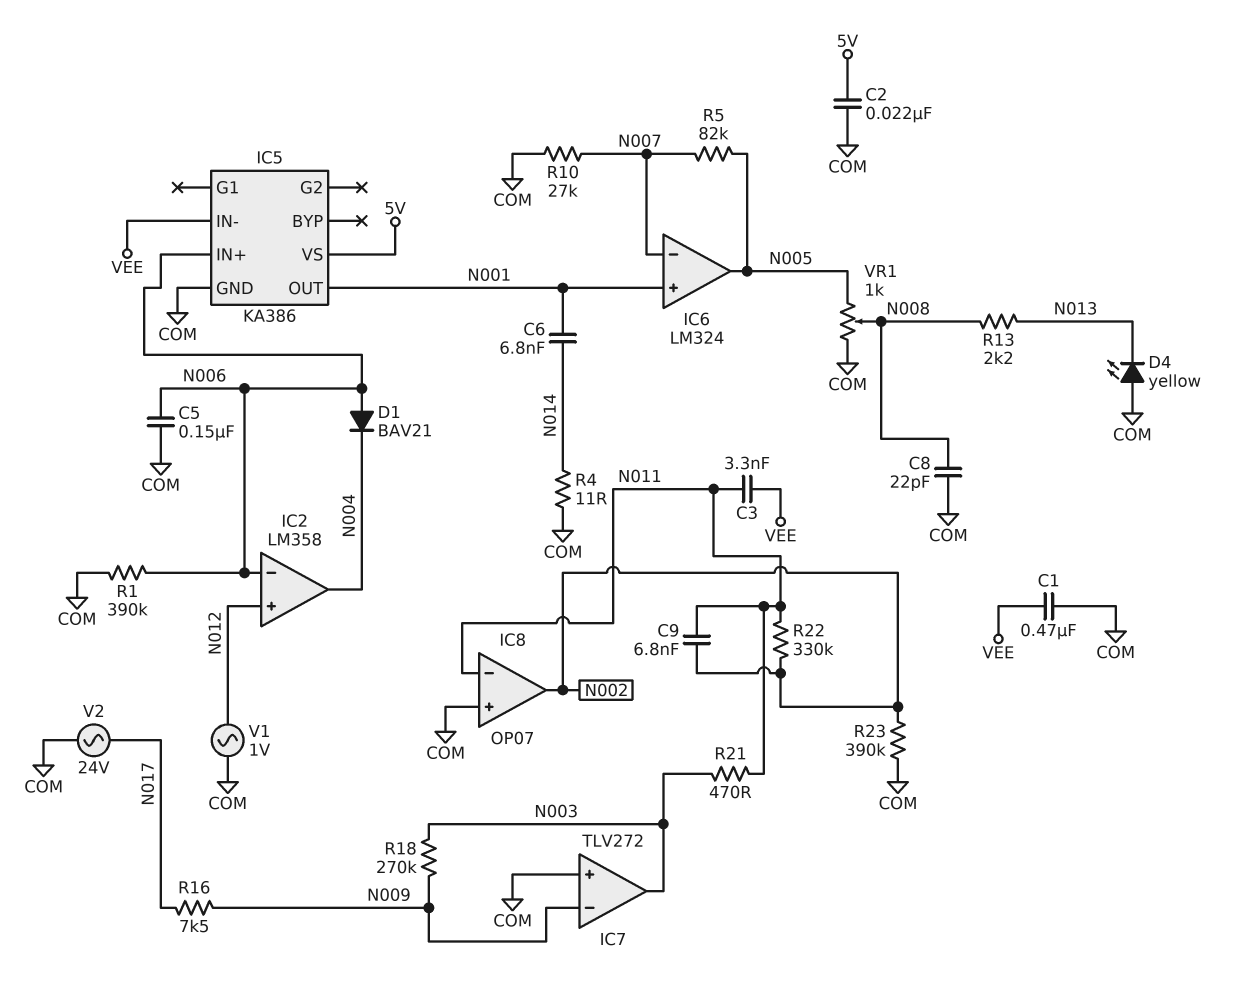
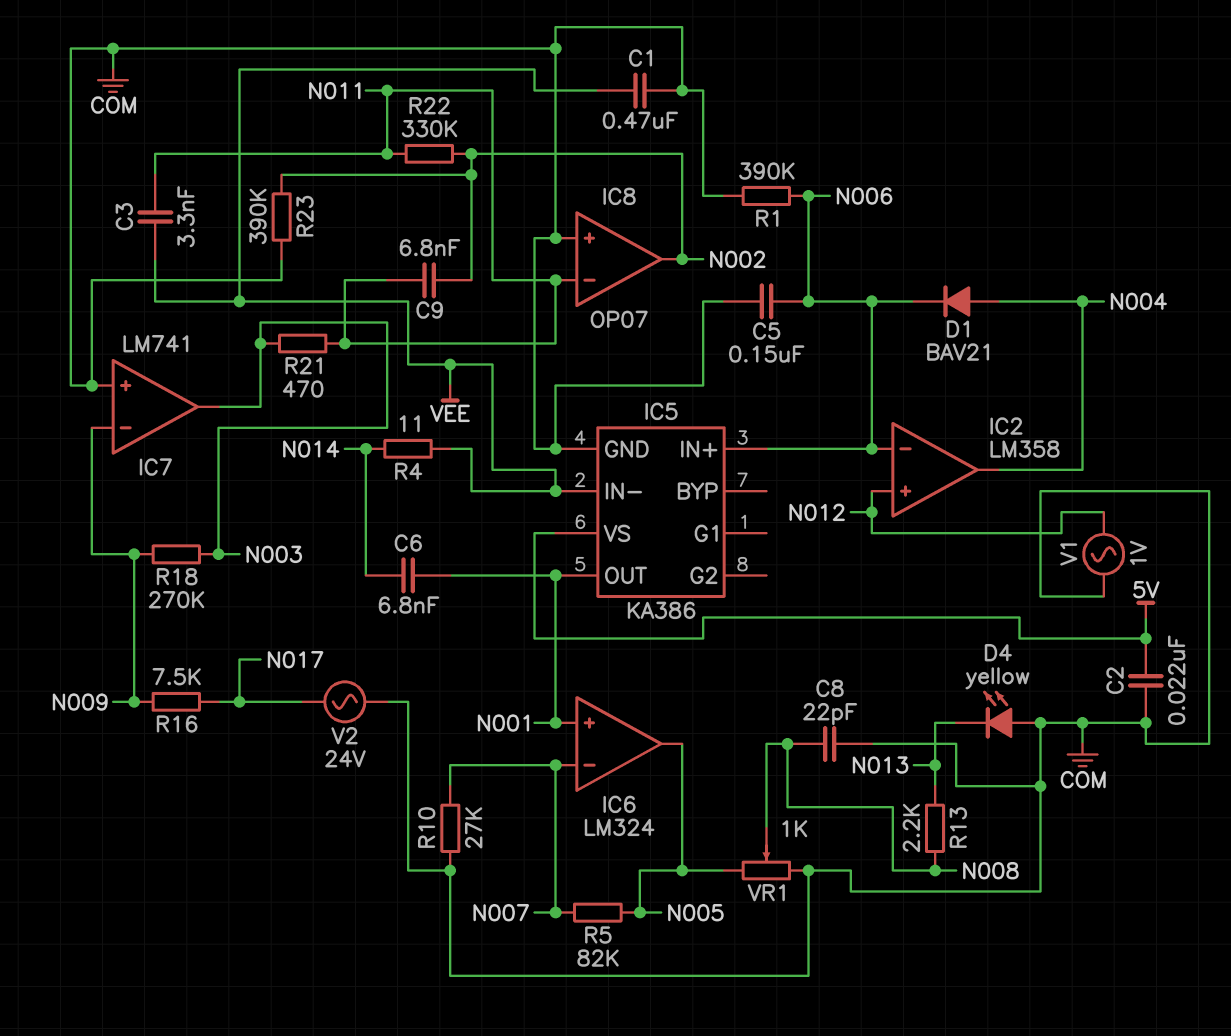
D1: diode BAV21 (A N006, K N004) -> diode BAV21 (A N004, K N006)
IC7: TLV272 -> LM741
R4: 11 (COM, N014) -> 11 (N014, VEE)

